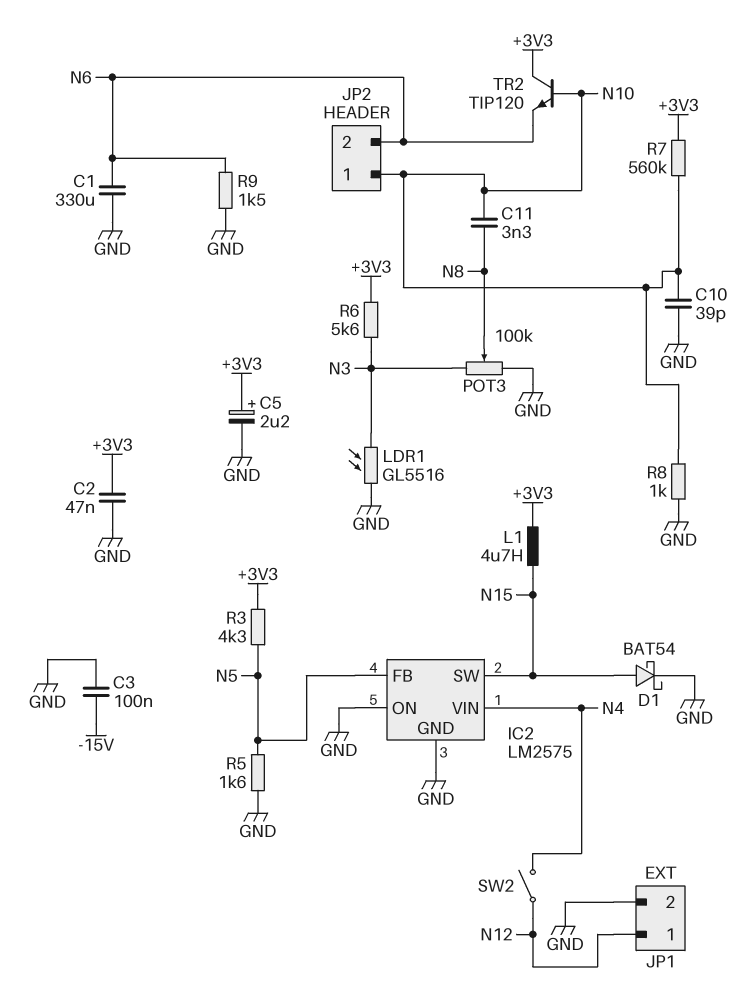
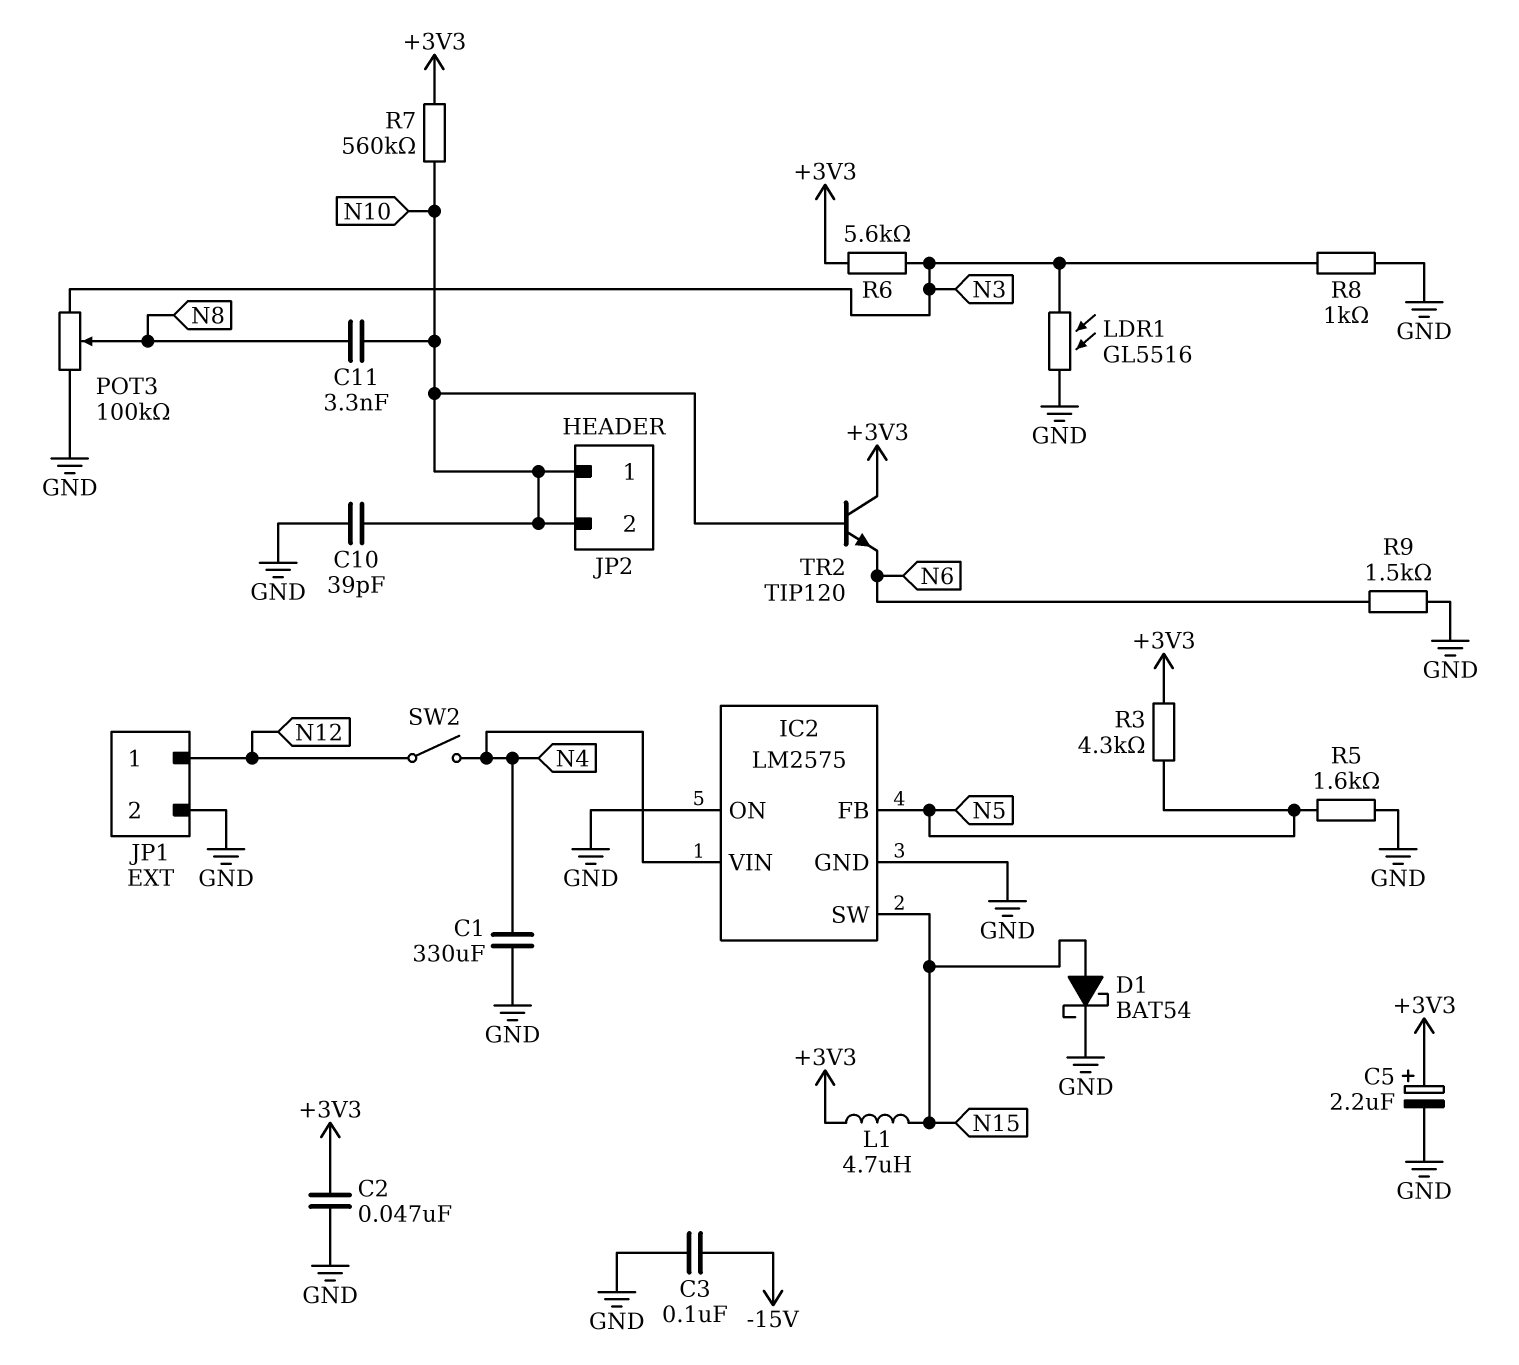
C1: 330uF (GND, N6) -> 330uF (GND, N4)
JP2 pin 2: N6 -> N10
R8: 1k (GND, N10) -> 1k (GND, N3)

